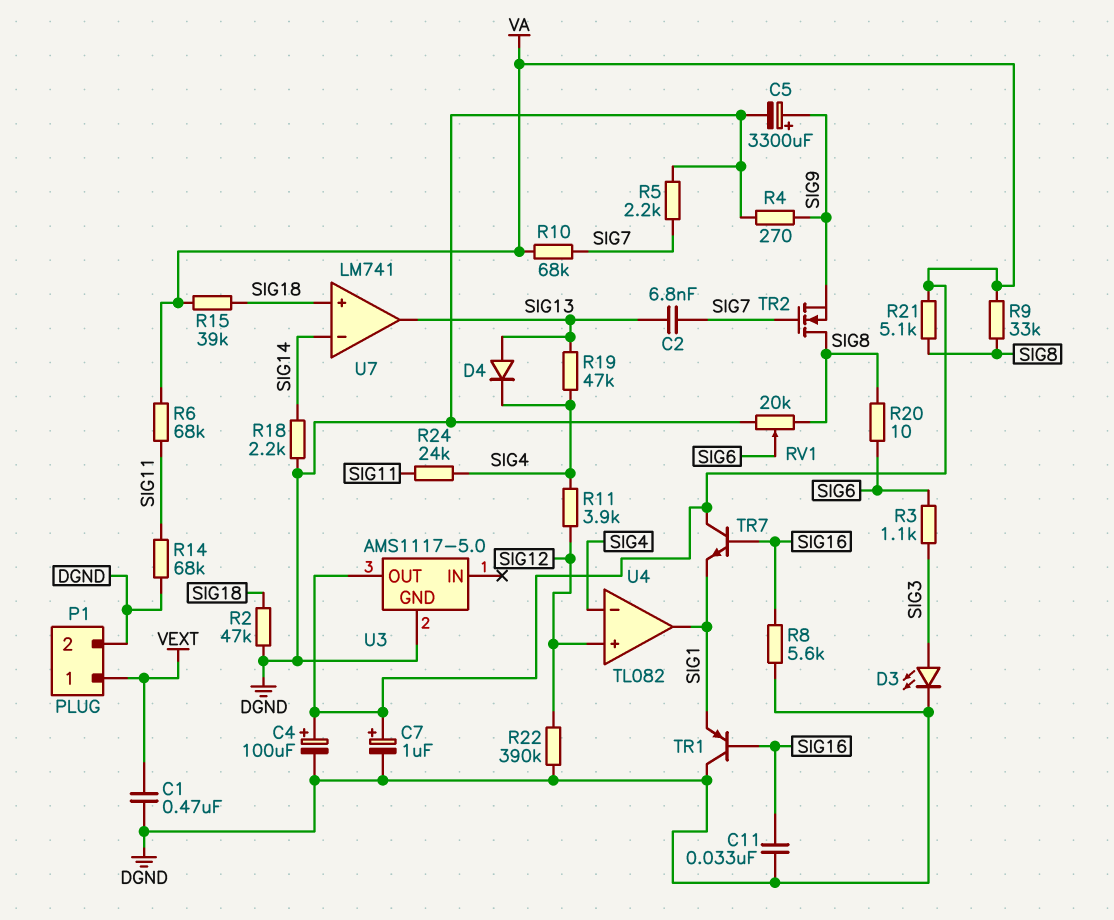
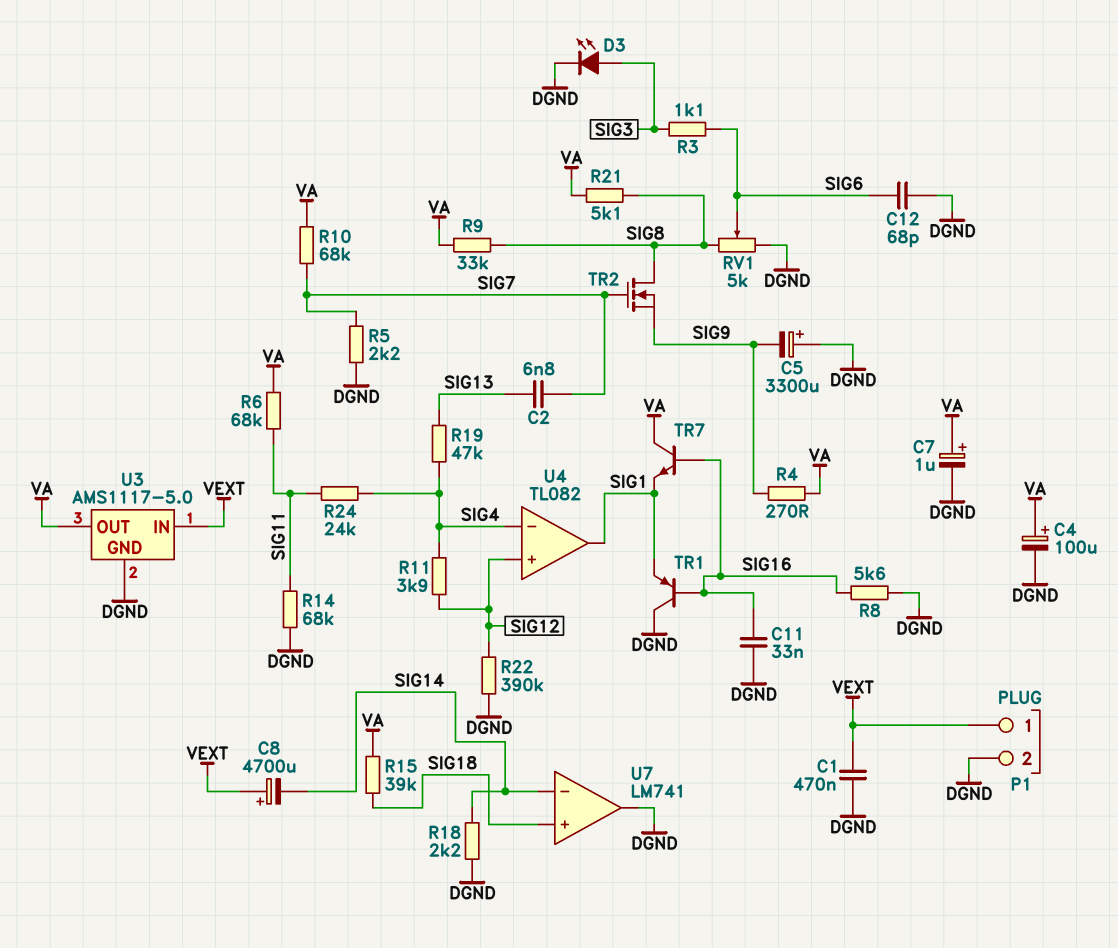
C5: 3300uF (plus SIG9, minus DGND) -> 3300uF (plus DGND, minus SIG9)
C8: none -> 4700uF (plus VEXT, minus SIG14)
C12: none -> 68pF (DGND, SIG6)
D4: diode (A SIG13, K SIG4) -> none
R2: 47k (DGND, SIG18) -> none
R4: 270 (DGND, SIG9) -> 270 (SIG9, VA)
R20: 10 (SIG6, SIG8) -> none
RV1: 20k (DGND, SIG8, wiper SIG6) -> 5k (DGND, SIG8, wiper SIG6)
U3 pin IN: none -> VEXT
U7 pin out: SIG13 -> DGND

